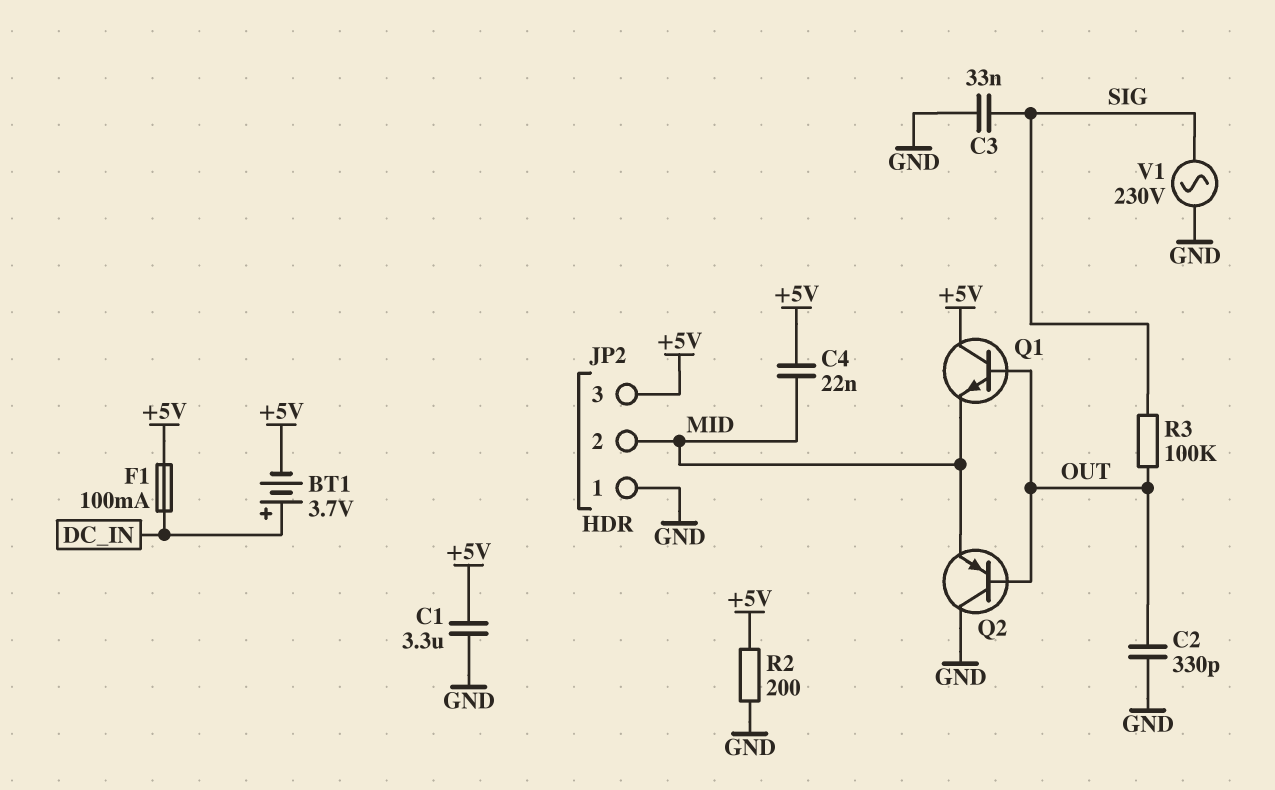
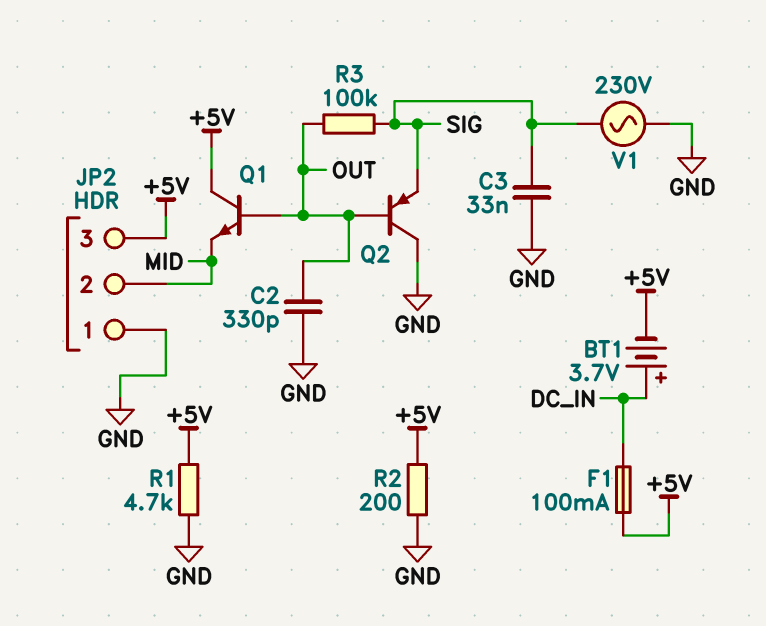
C1: 3.3uF (+5V, GND) -> none
C4: 22nF (+5V, MID) -> none
Q2: PNP (B OUT, C GND, E MID) -> PNP (B OUT, C GND, E SIG)
R1: none -> 4.7k (+5V, GND)

